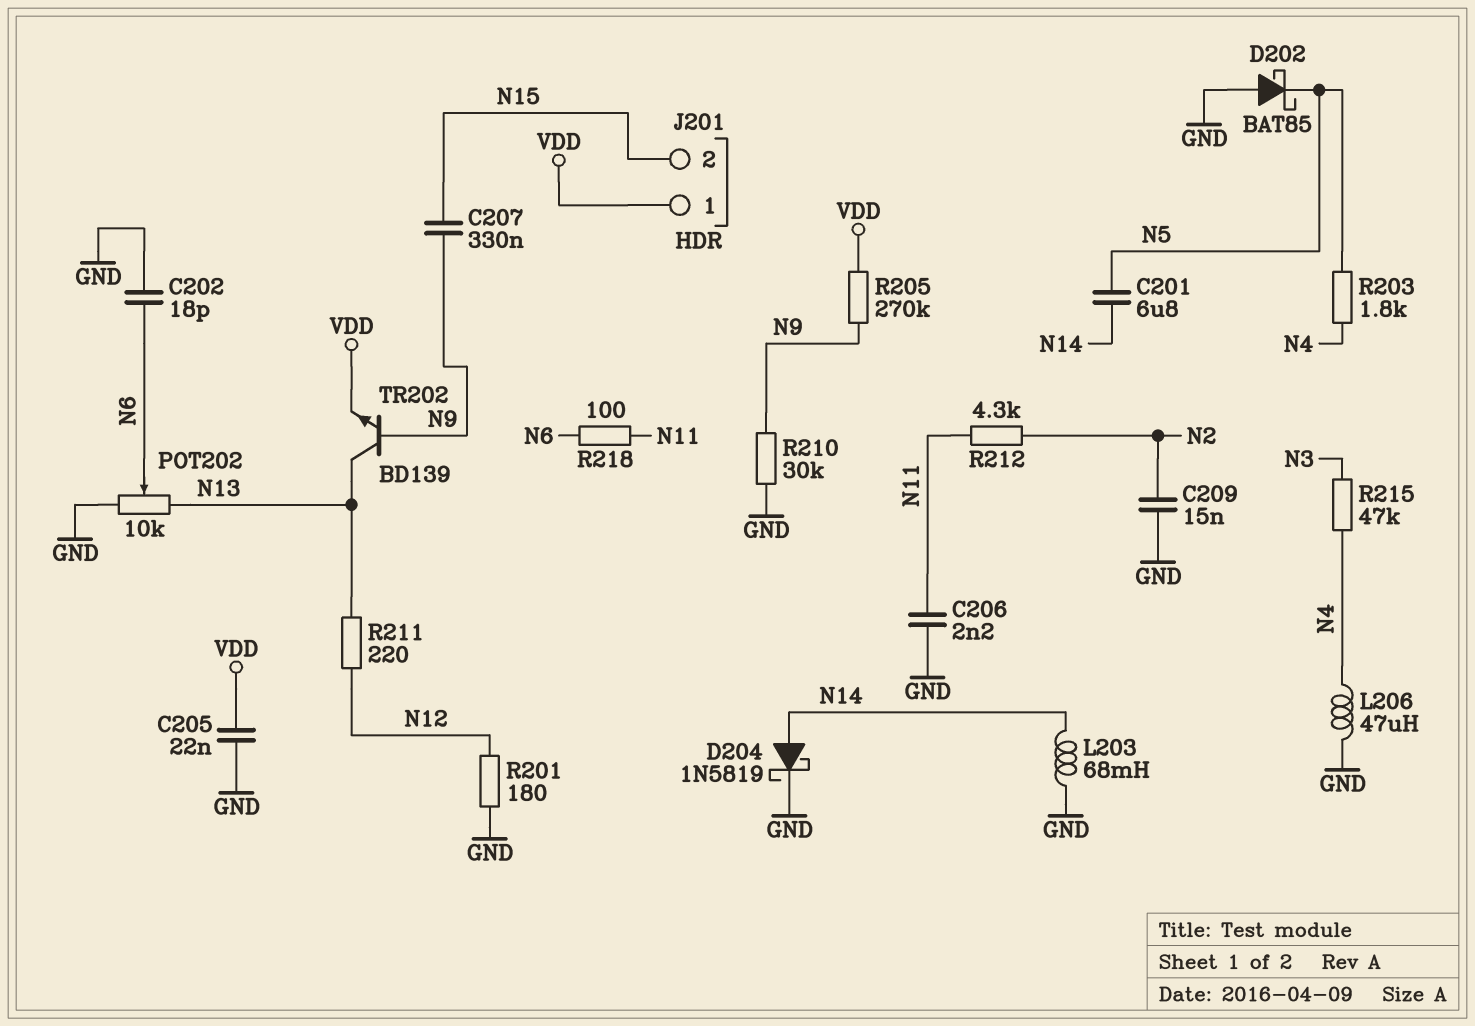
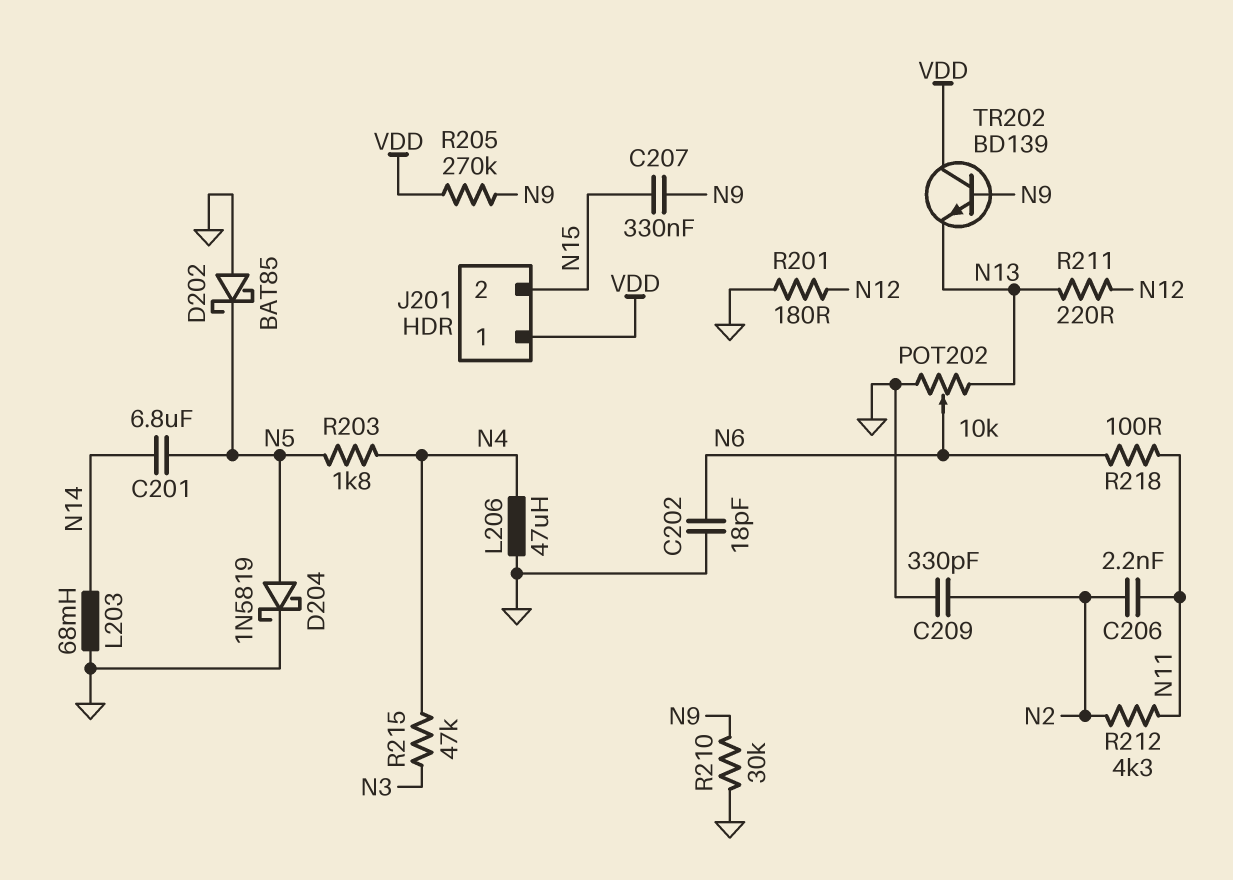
C205: 22nF (GND, VDD) -> none
C206: 2.2nF (GND, N11) -> 2.2nF (N2, N11)
C209: 15nF (GND, N2) -> 330pF (GND, N2)
D204: schottky 1N5819 (A N14, K GND) -> schottky 1N5819 (A N5, K GND)
TR202: NPN BD139 (B N9, C N13, E VDD) -> NPN BD139 (B N9, C VDD, E N13)

